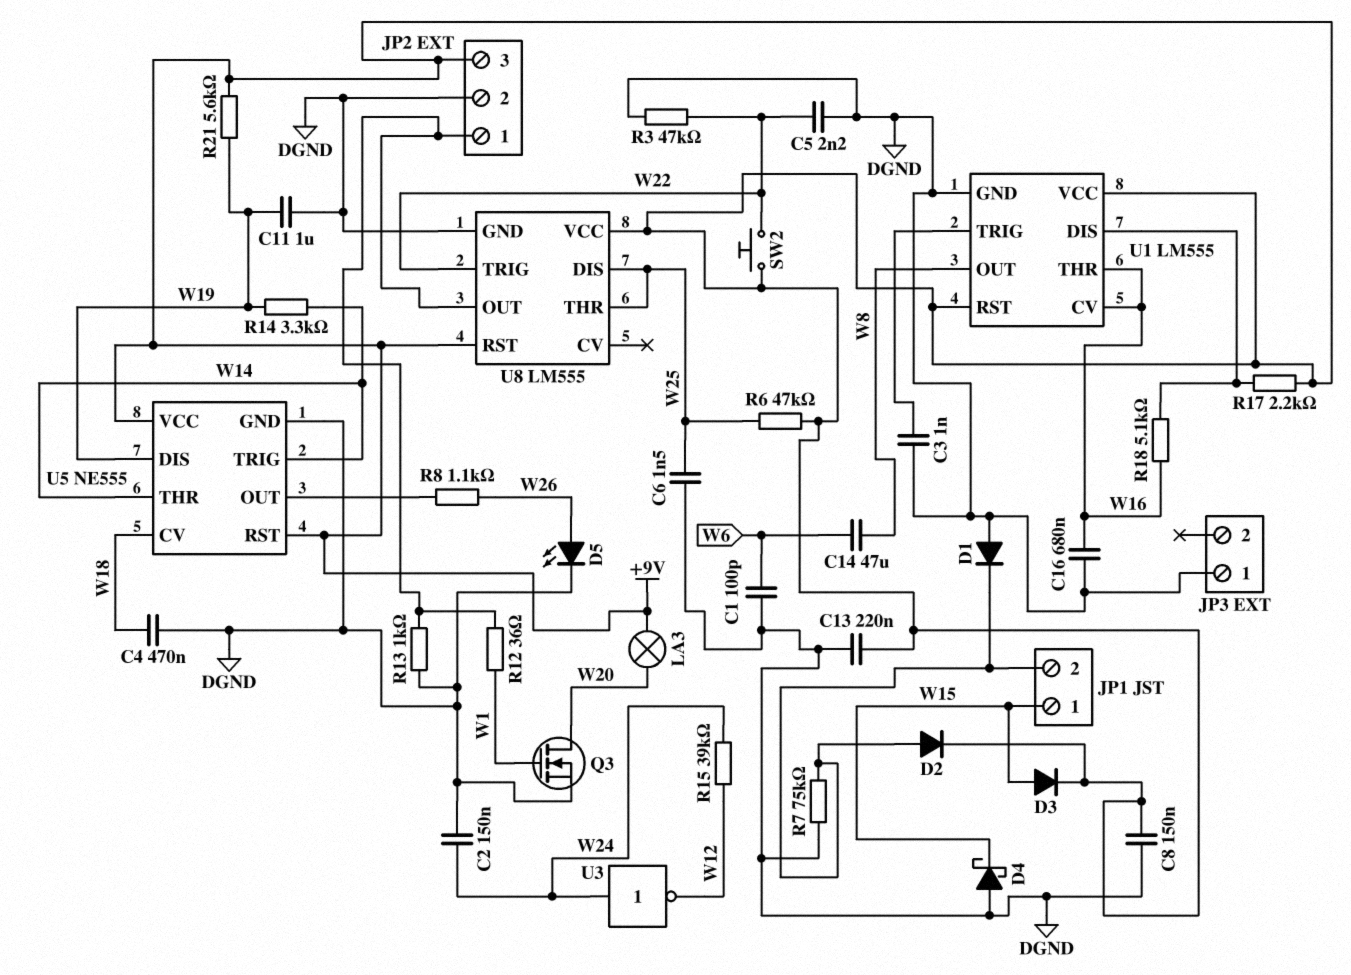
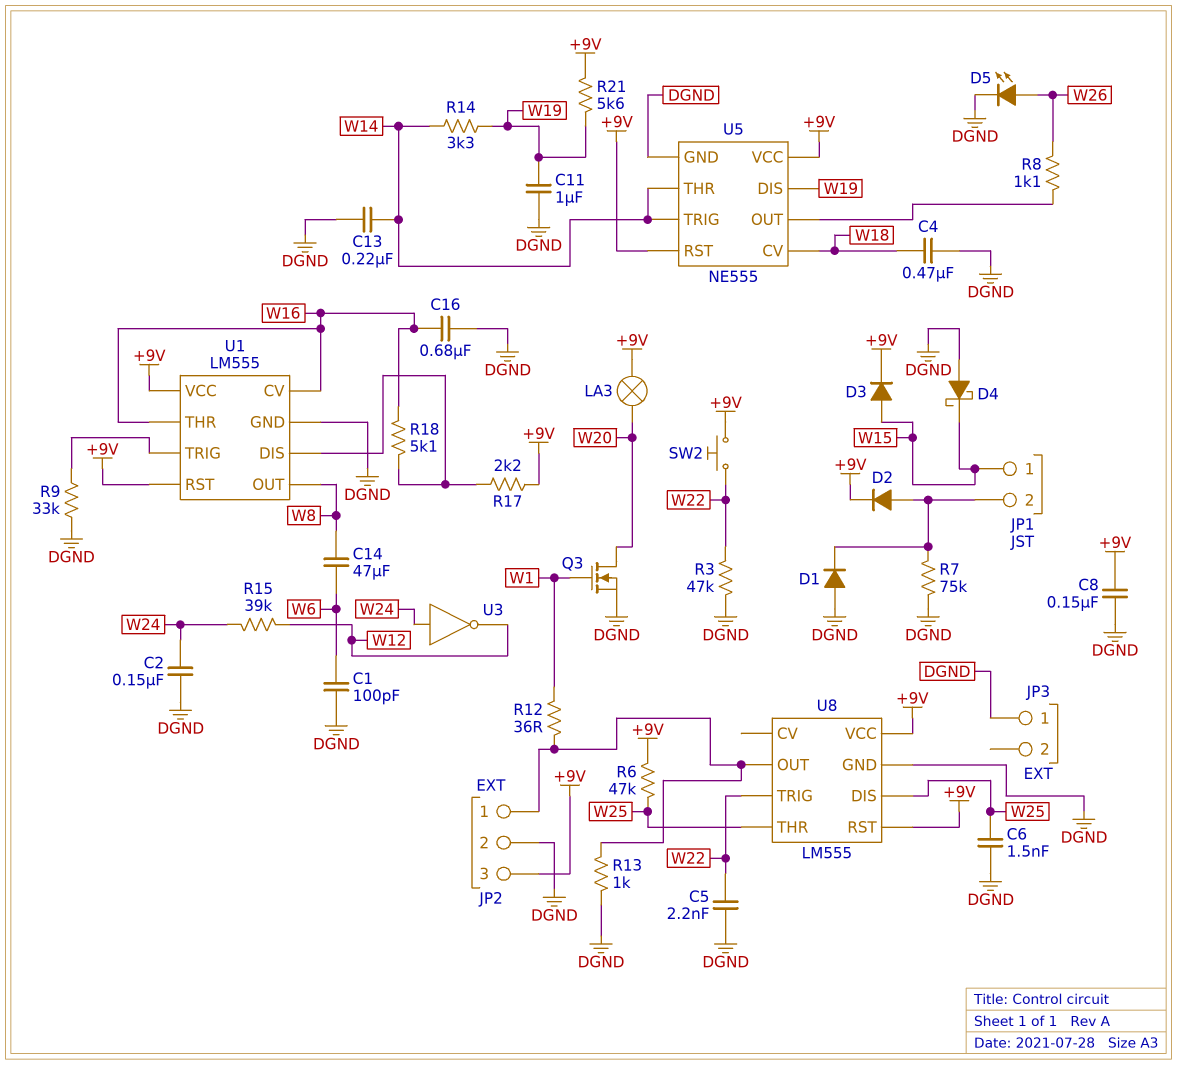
C3: 1nF (DGND, U1/TRIG) -> none
C13: 220nF (+9V, DGND) -> 220nF (DGND, W14)
R9: none -> 33k (DGND, U1/TRIG)

